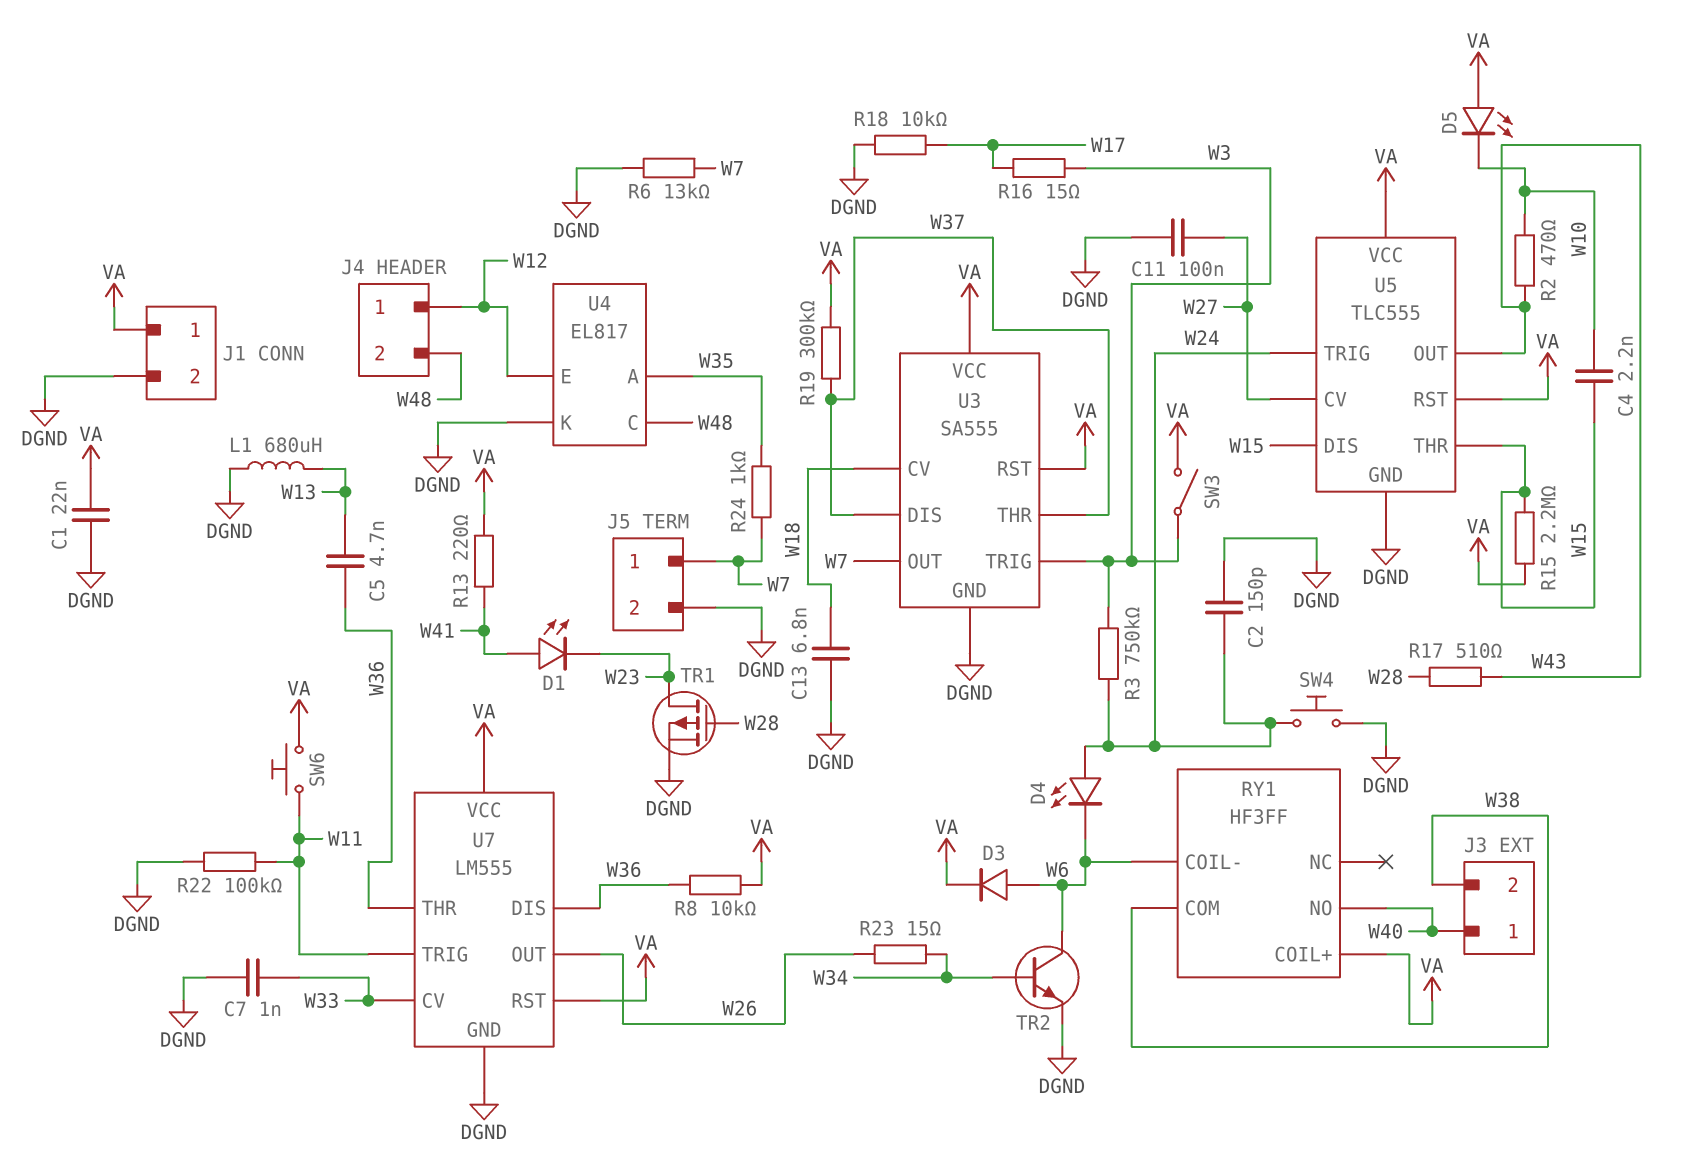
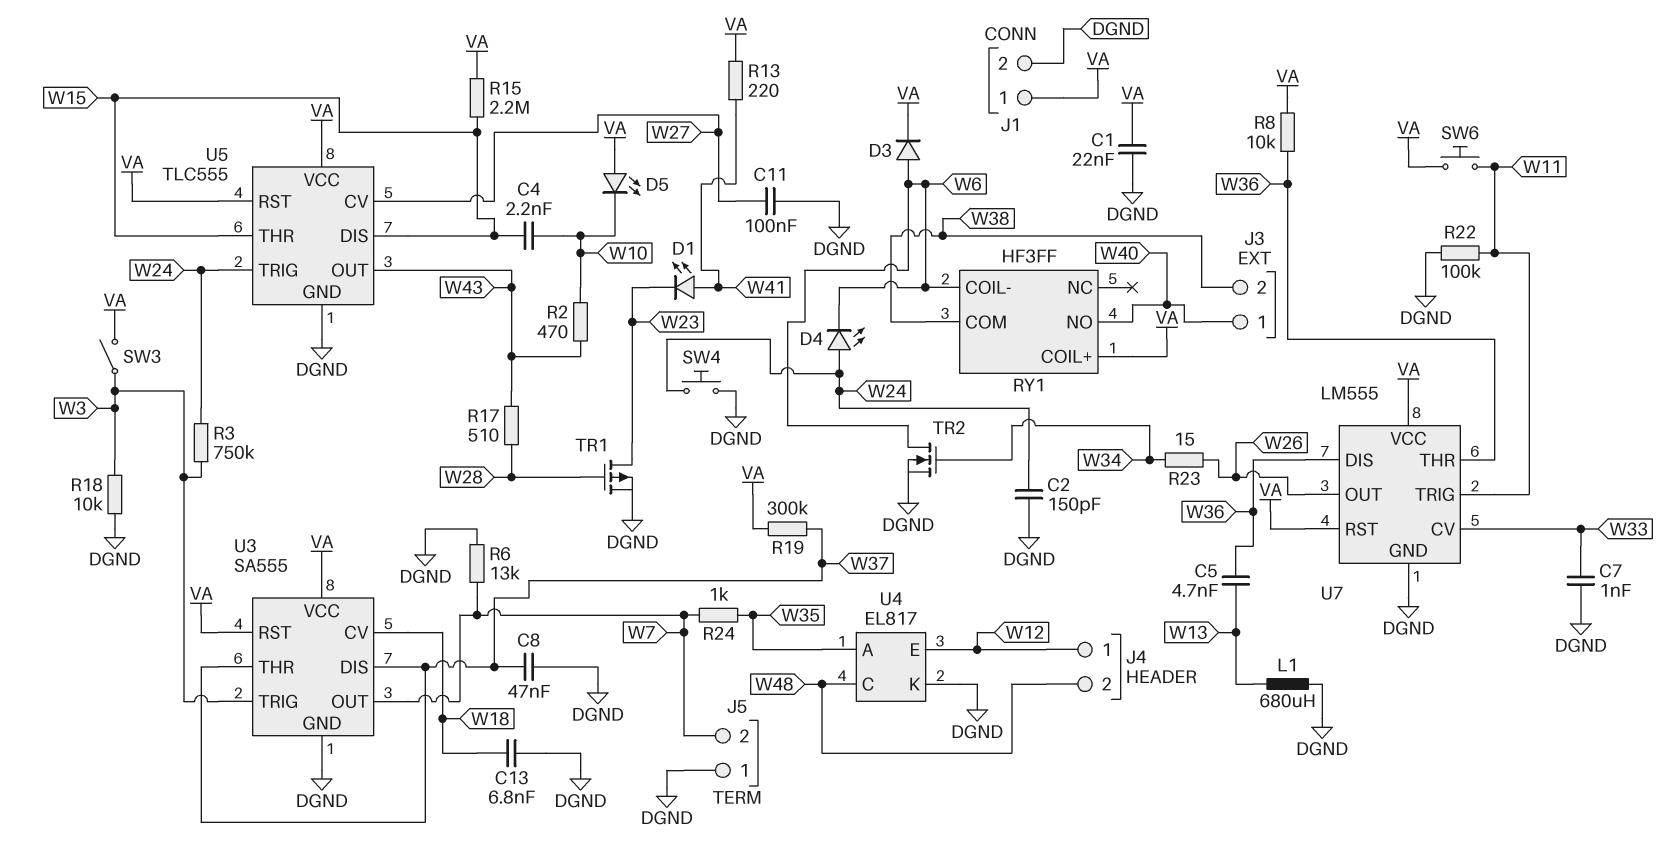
C8: none -> 47nF (DGND, W37)
J5 pin 1: W7 -> DGND
J5 pin 2: DGND -> W7
R16: 15 (W3, W17) -> none
R18: 10k (DGND, W17) -> 10k (DGND, W3)
TR2: NPN (B W34, C W6, E DGND) -> NMOS (G W34, D W6, S DGND)

